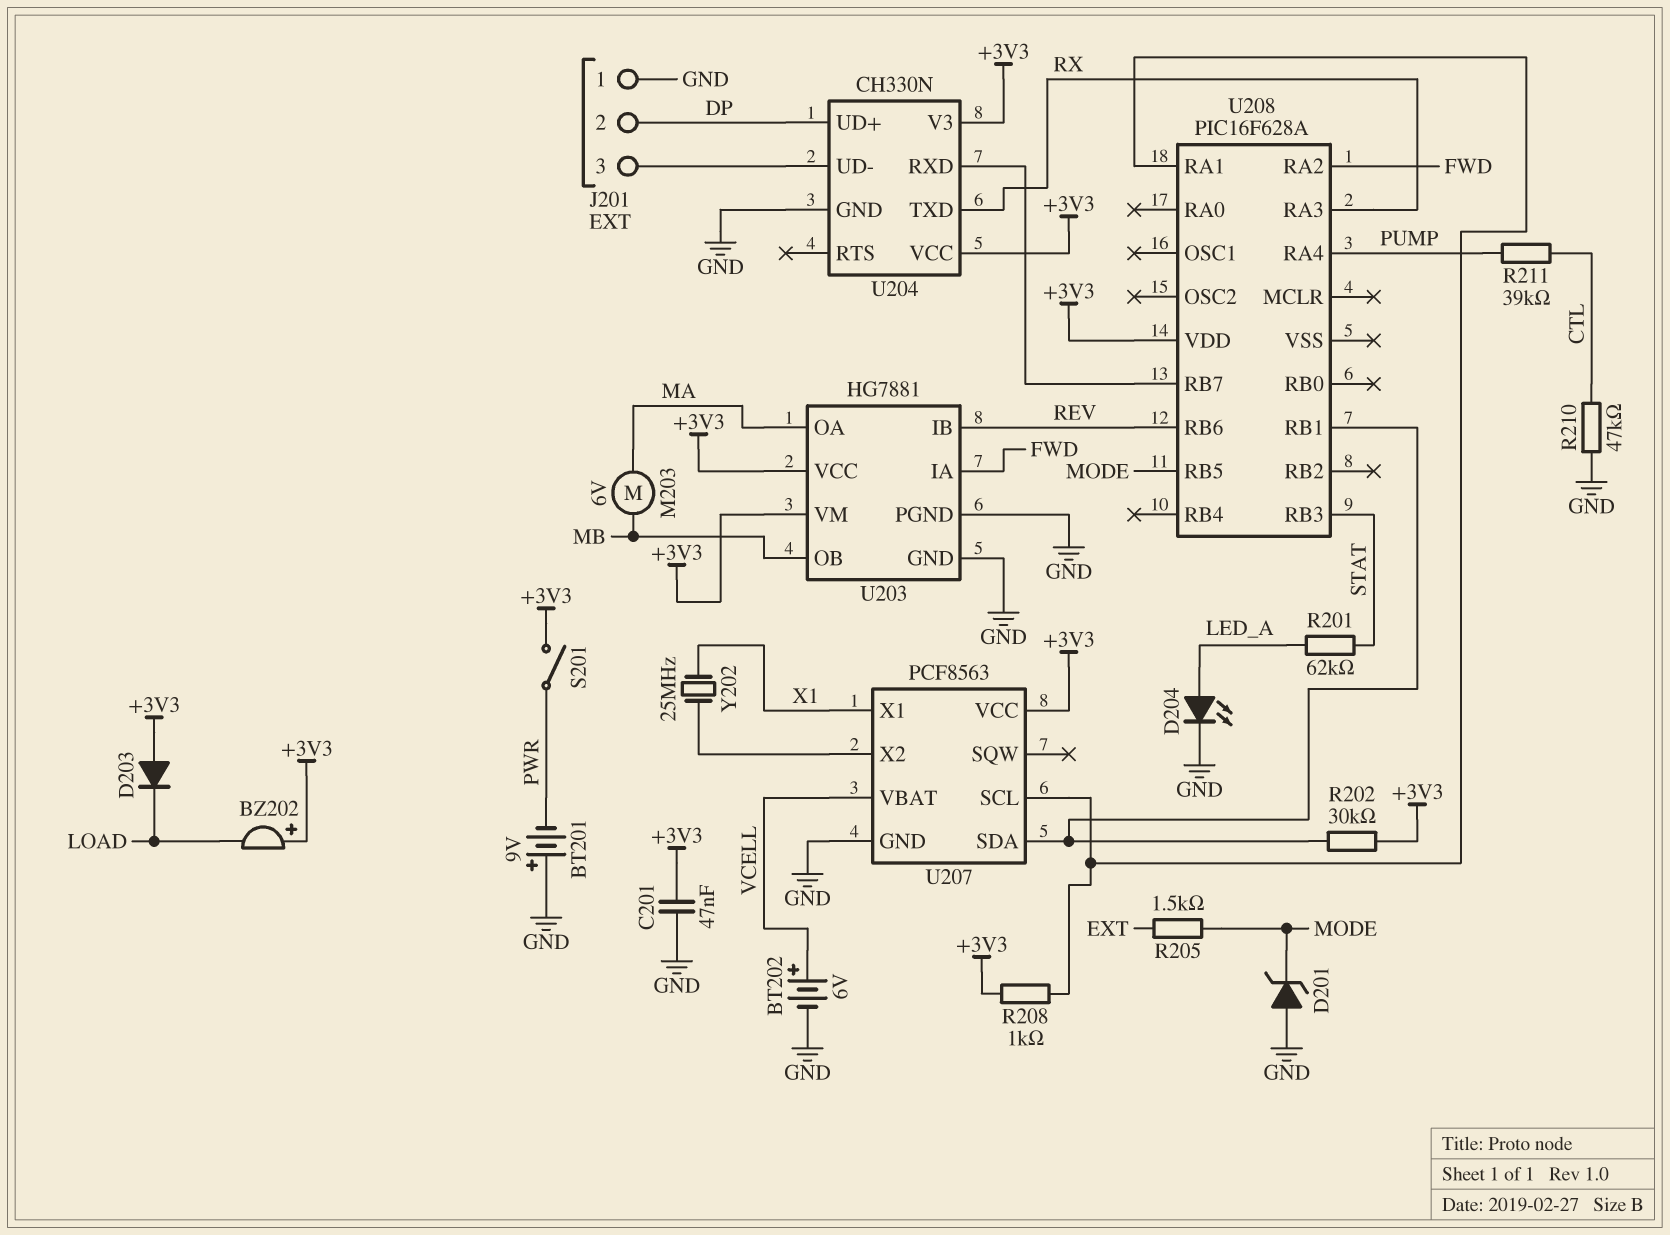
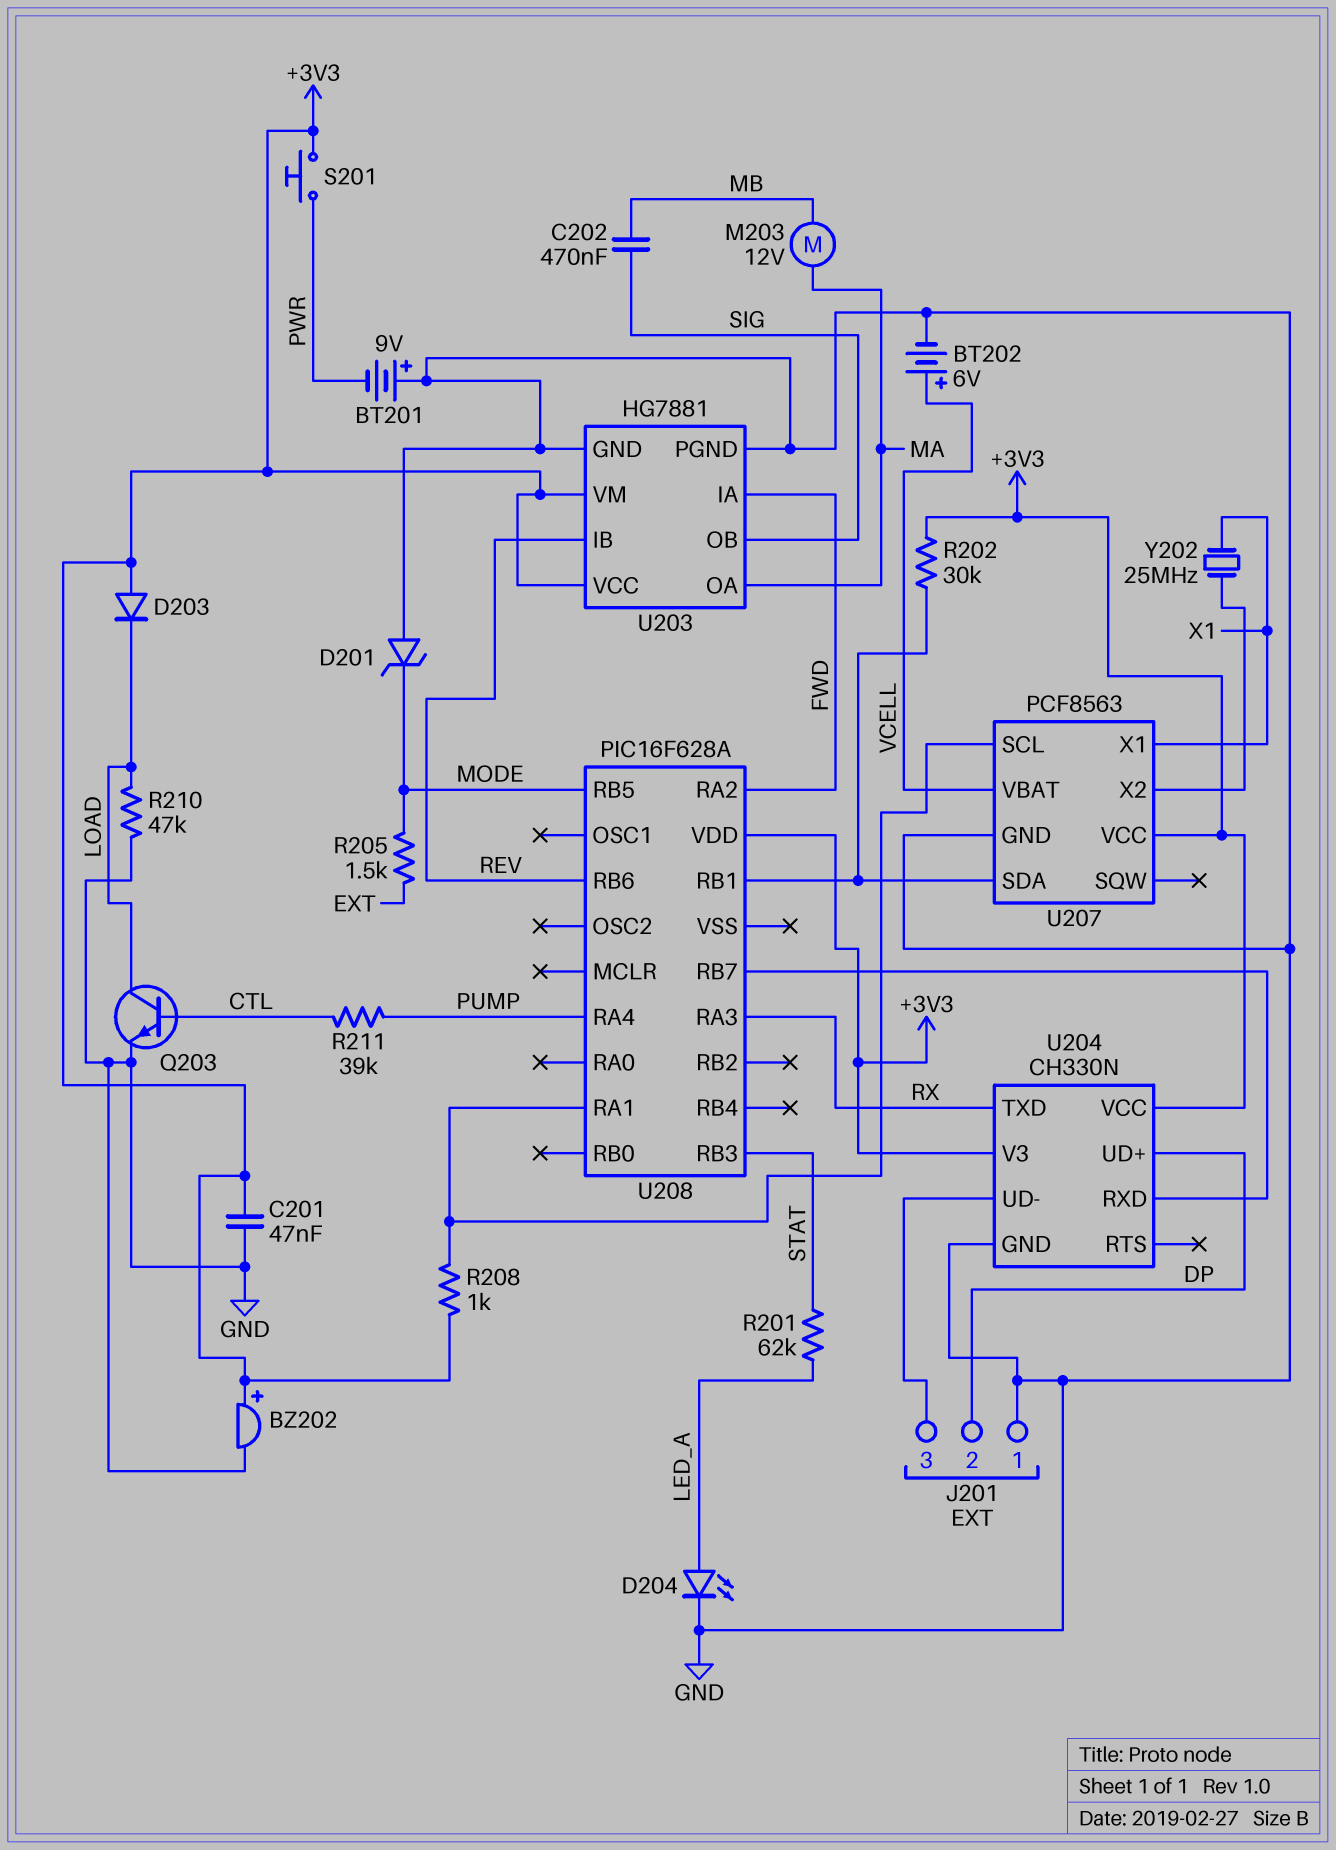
BZ202: buzzer (plus +3V3, minus LOAD) -> buzzer (plus +3V3, minus GND)
C202: none -> 470nF (MB, SIG)
M203: motor 6V (MA, MB) -> motor 12V (MA, MB)
Q203: none -> NPN (B CTL, C LOAD, E GND)
R210: 47k (CTL, GND) -> 47k (GND, LOAD)
S201: switch (+3V3, PWR) -> button (+3V3, PWR)
U203 pin OB: MB -> SIG

